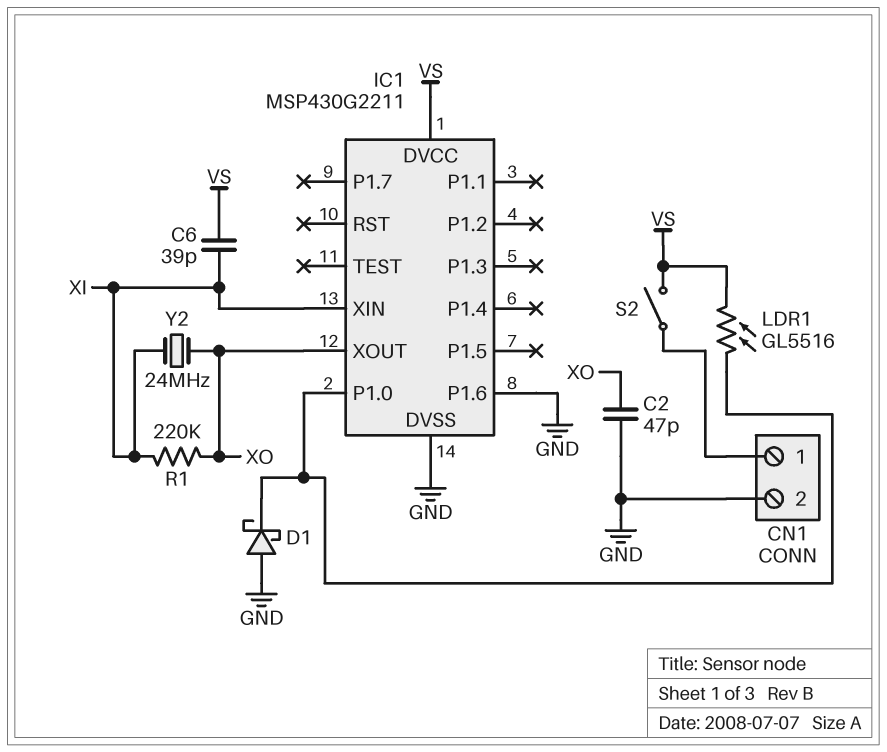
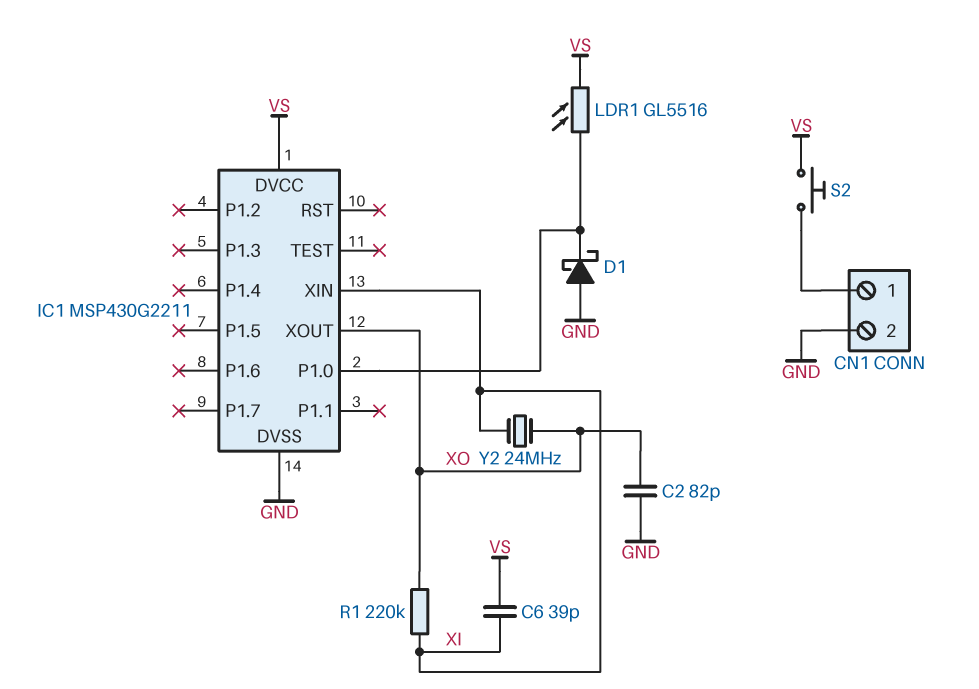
C2: 47pF (GND, XO) -> 82pF (GND, XO)
IC1 pin P1.6: GND -> none
S2: switch (CN1/1, VS) -> button (CN1/1, VS)

